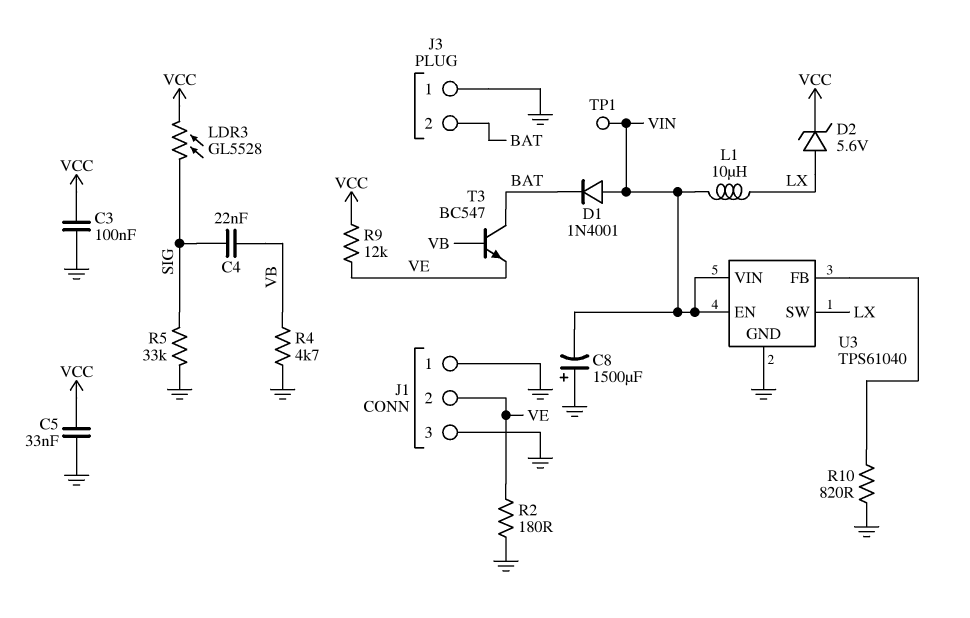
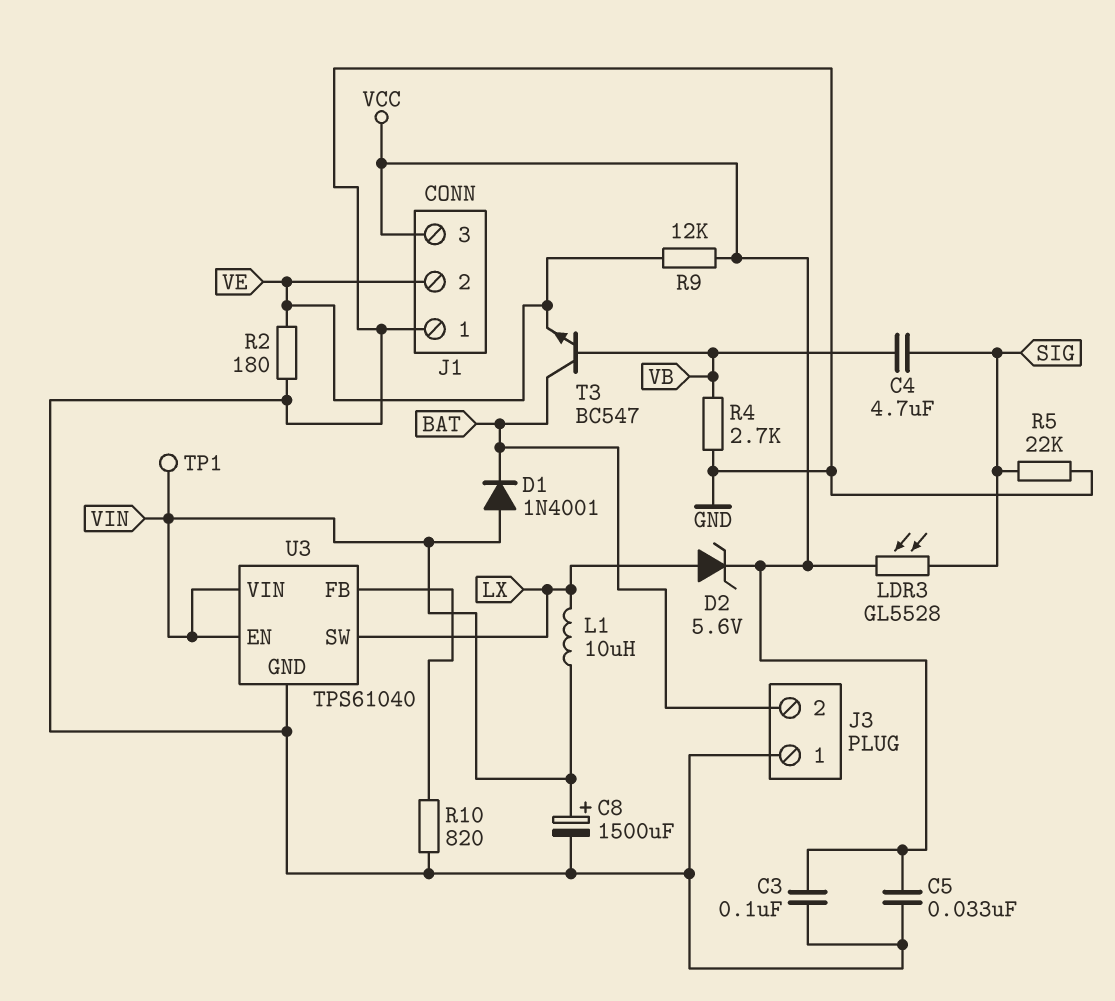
C4: 22nF (SIG, VB) -> 4.7uF (SIG, VB)
C8: 1500uF (plus GND, minus VIN) -> 1500uF (plus VIN, minus GND)
J1 pin 3: GND -> VCC
R4: 4.7k (GND, VB) -> 2.7k (GND, VB)
R5: 33k (GND, SIG) -> 22k (GND, SIG)

